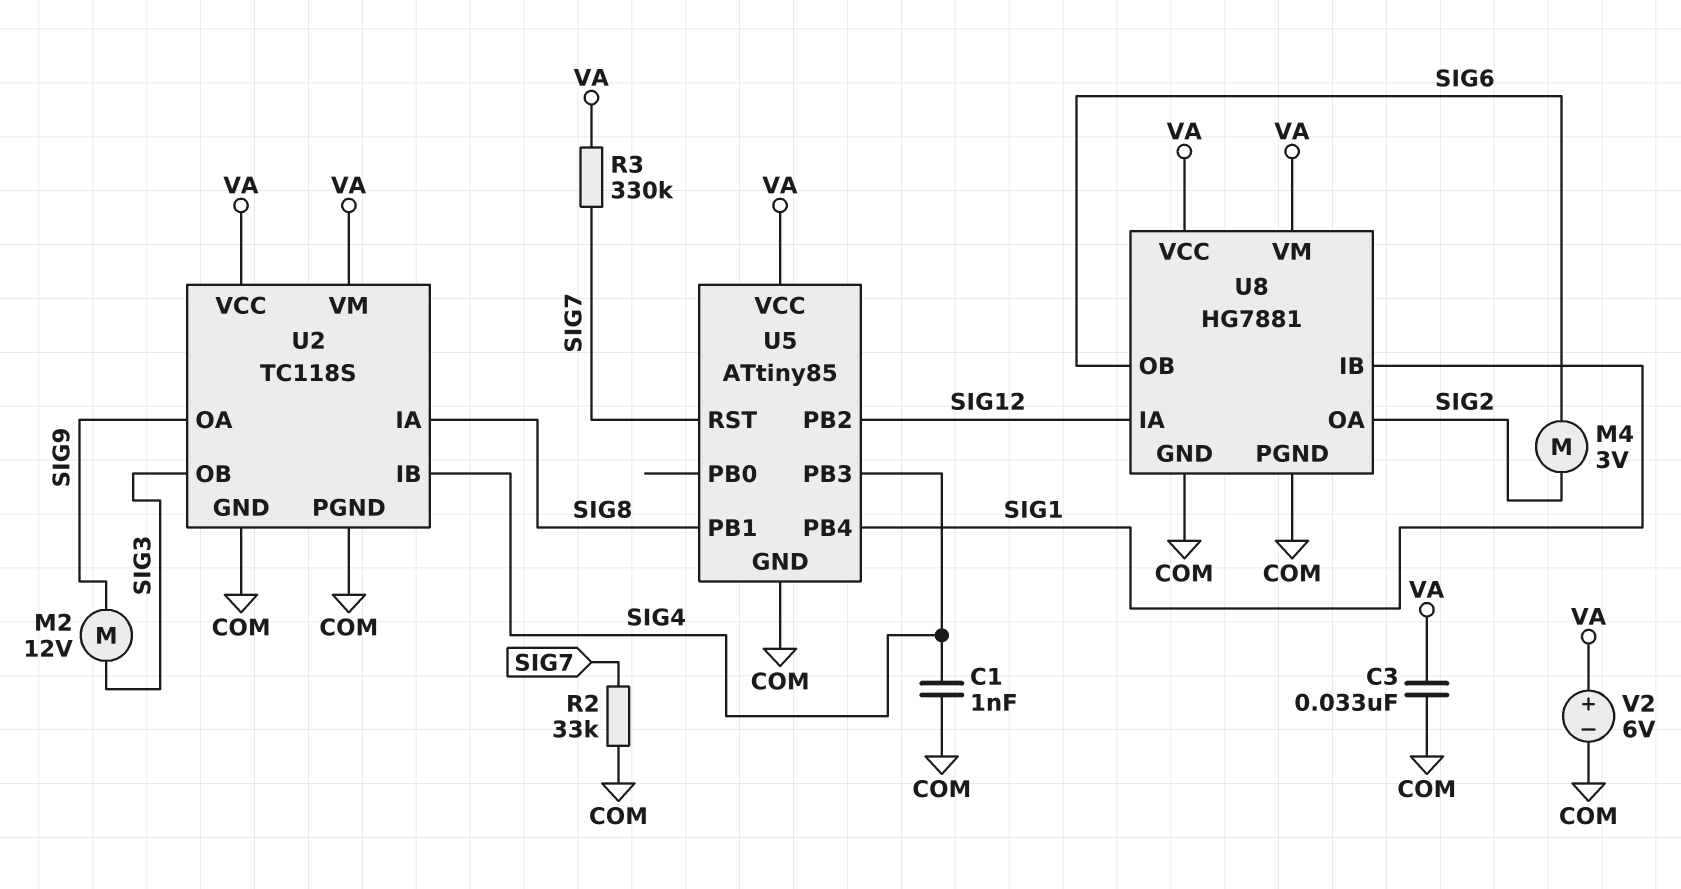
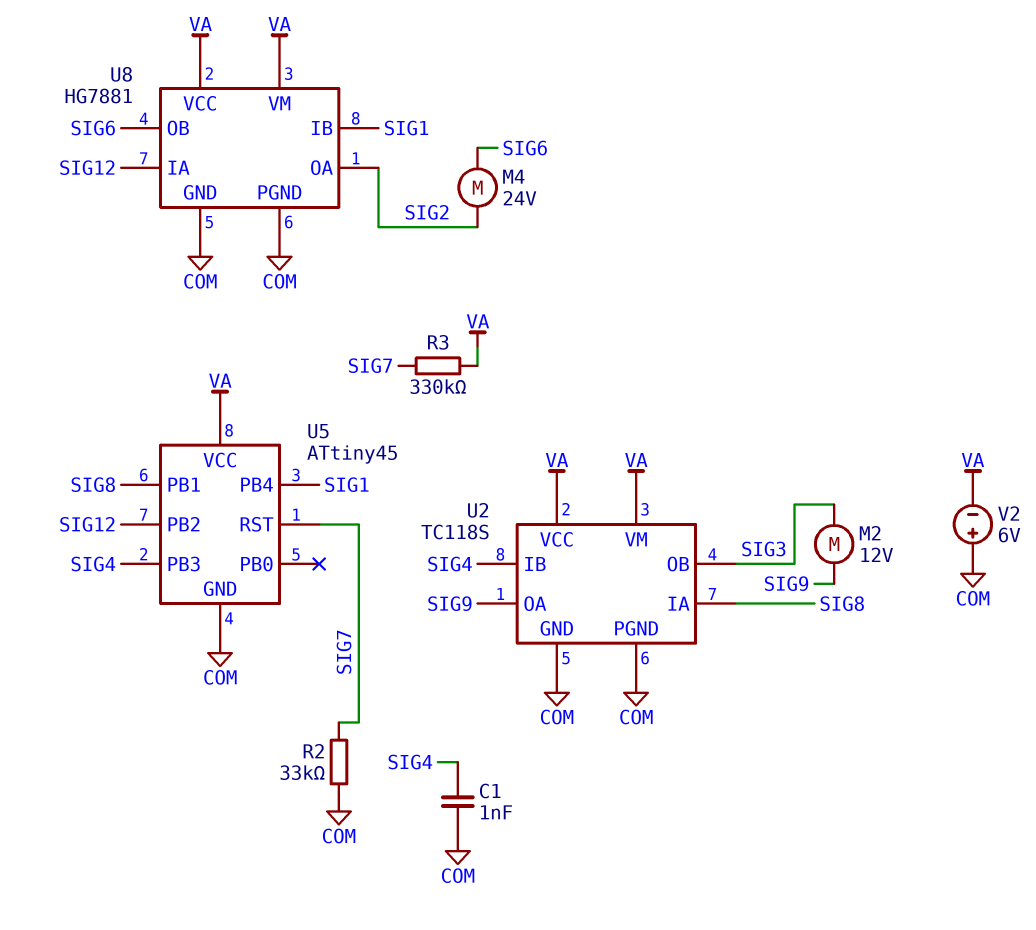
C3: 33nF (COM, VA) -> none
M4: motor 3V (SIG2, SIG6) -> motor 24V (SIG2, SIG6)
U5: ATtiny85 -> ATtiny45
V2: 6V (plus VA, minus COM) -> 6V (plus COM, minus VA)

